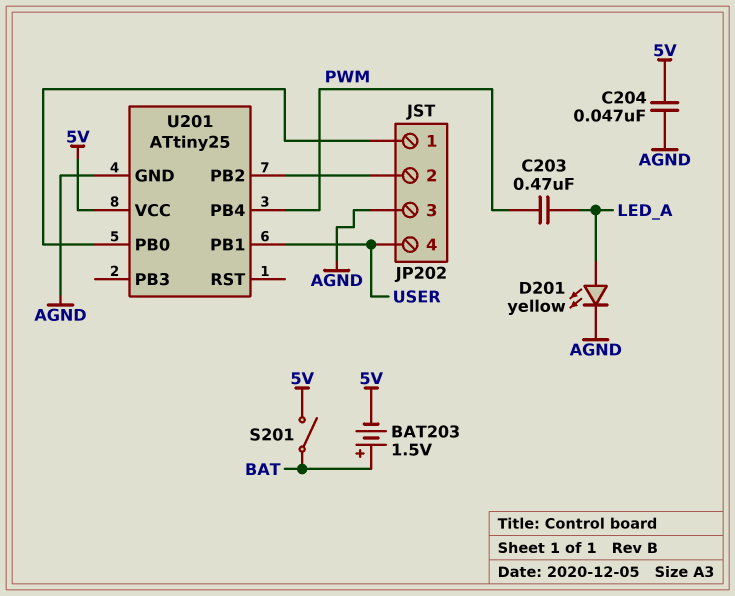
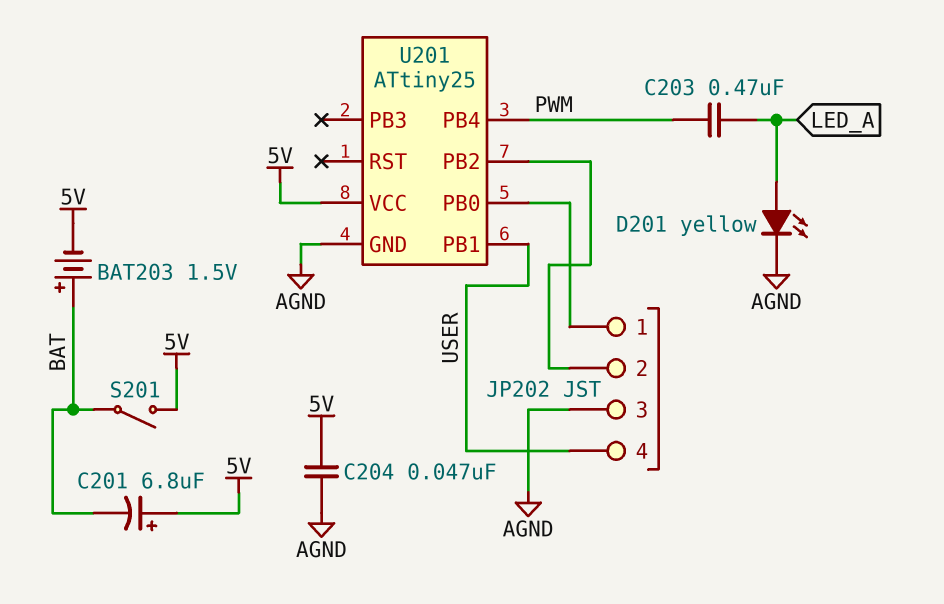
C201: none -> 6.8uF (plus 5V, minus BAT)

